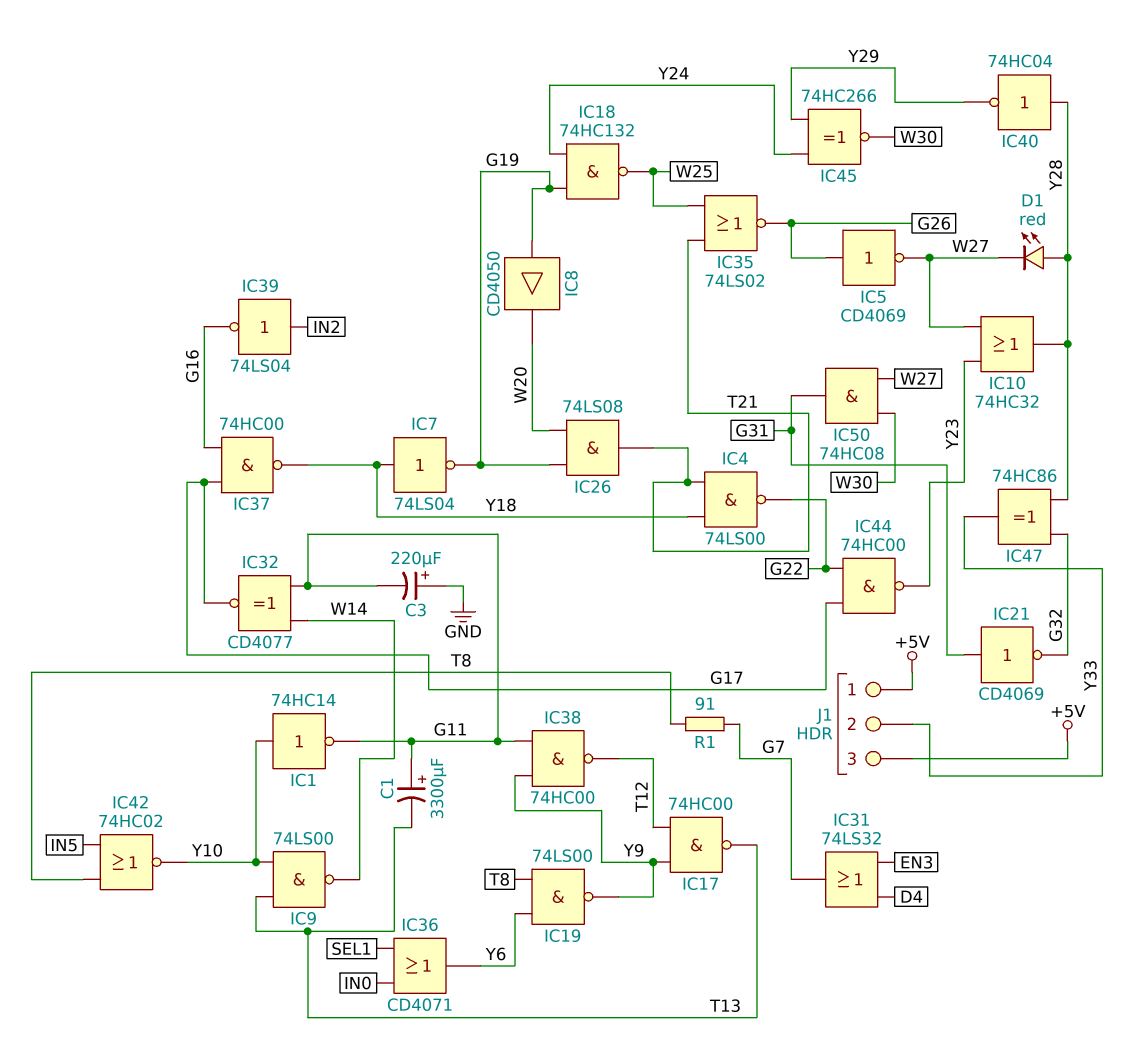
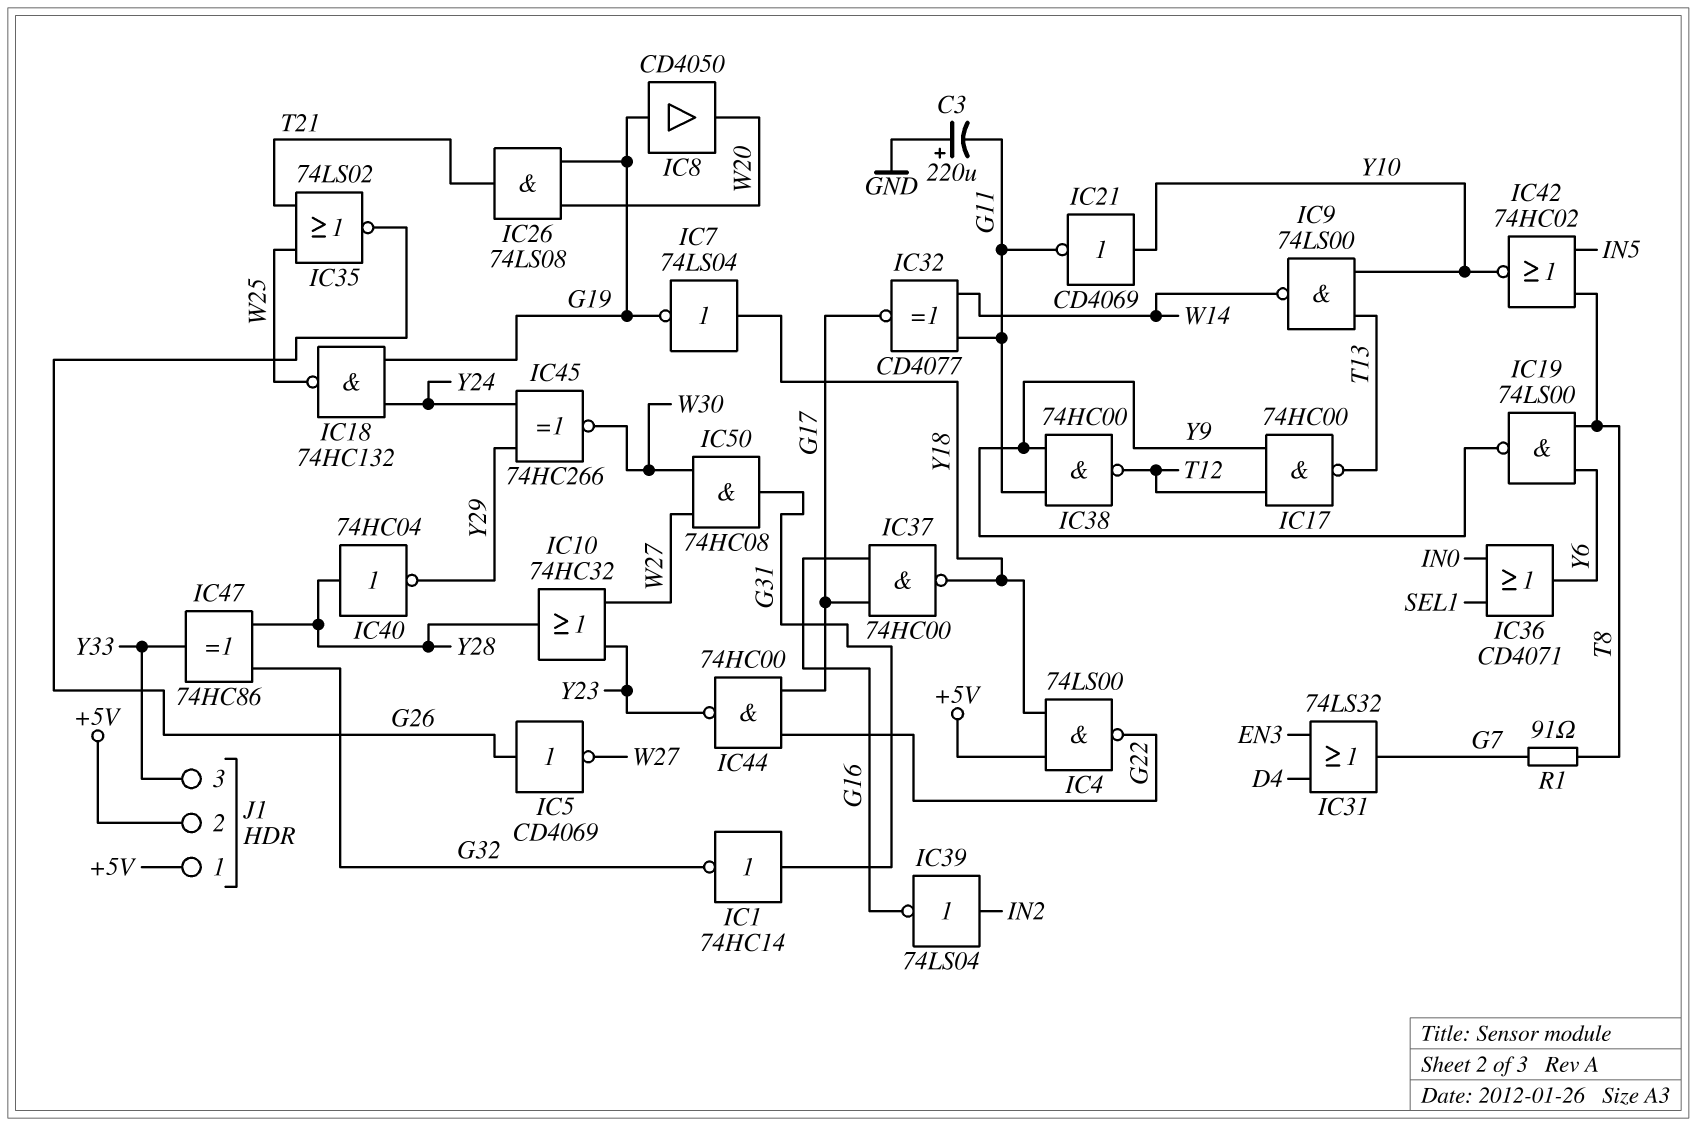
C1: 3300uF (plus G11, minus T13) -> none
D1: LED red (A Y28, K W27) -> none
IC1: NOT 74HC14 (in Y10, out G11) -> NOT 74HC14 (in G31, out G32)
IC4: NAND 74LS00 (in T21, in Y18, out G22) -> NAND 74LS00 (in +5V, in Y18, out G22)
IC21: NOT CD4069 (in G31, out G32) -> NOT CD4069 (in Y10, out G11)
J1 pin 2: Y33 -> +5V
J1 pin 3: +5V -> Y33

